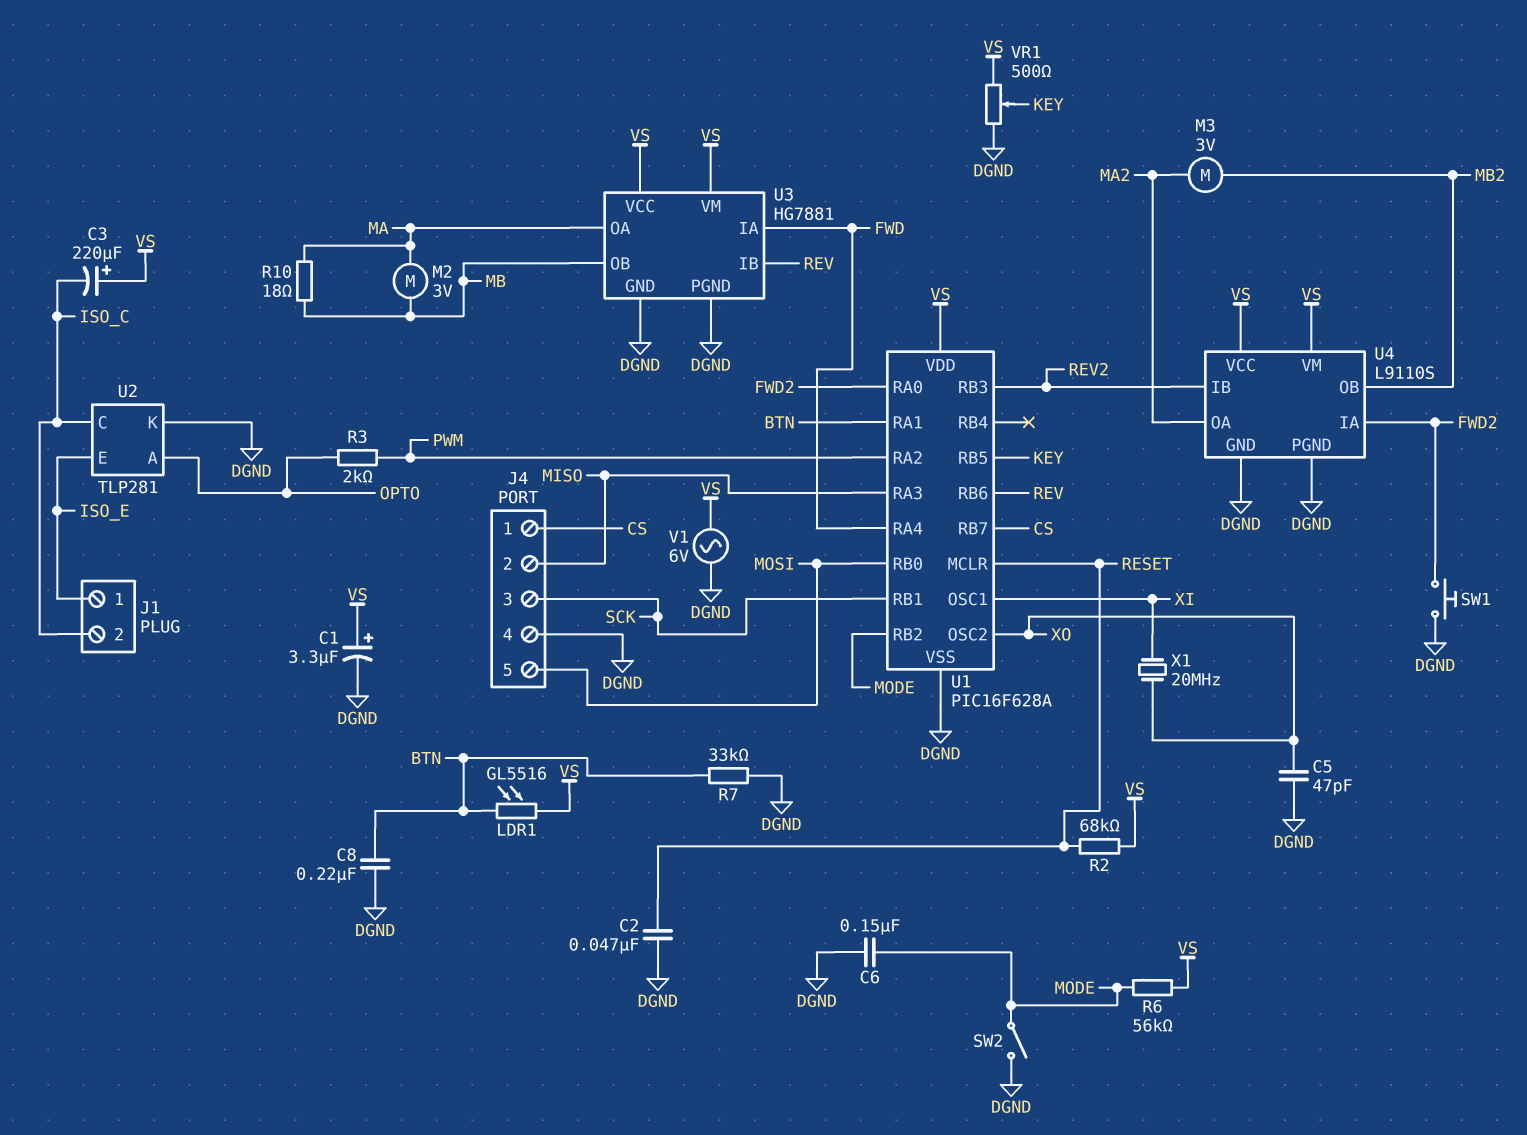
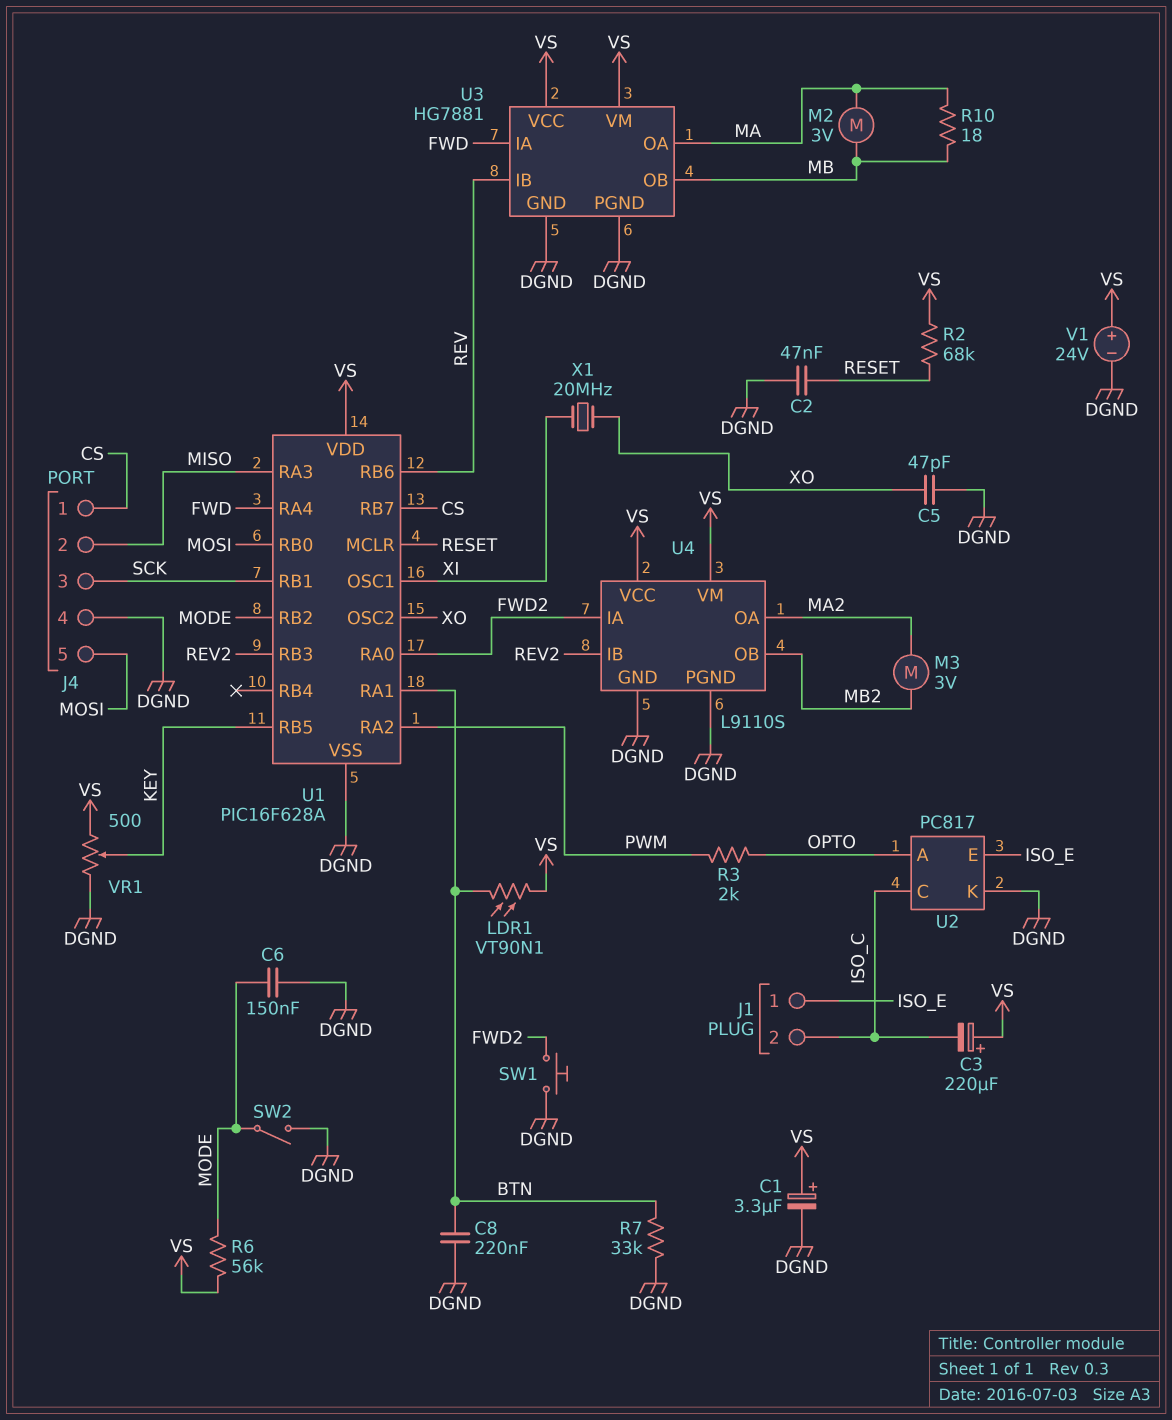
LDR1: GL5516 (BTN, VS) -> VT90N1 (BTN, VS)
U2: TLP281 -> PC817
V1: AC 6V (DGND, VS) -> 24V (plus VS, minus DGND)

